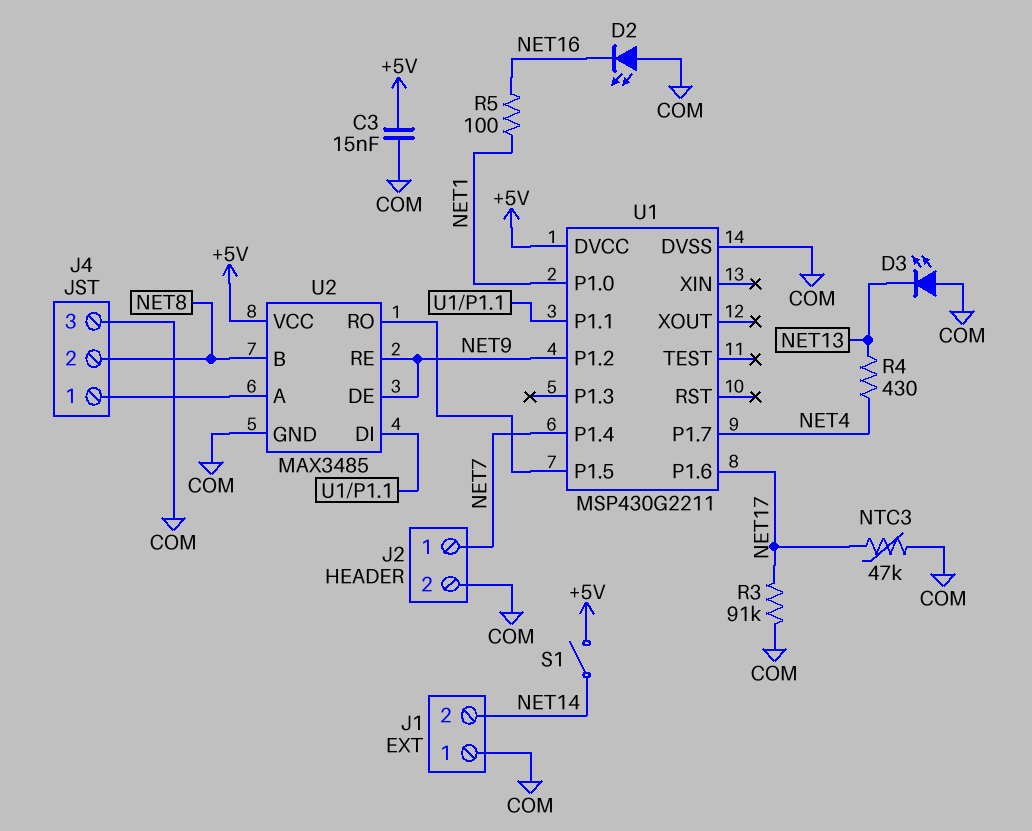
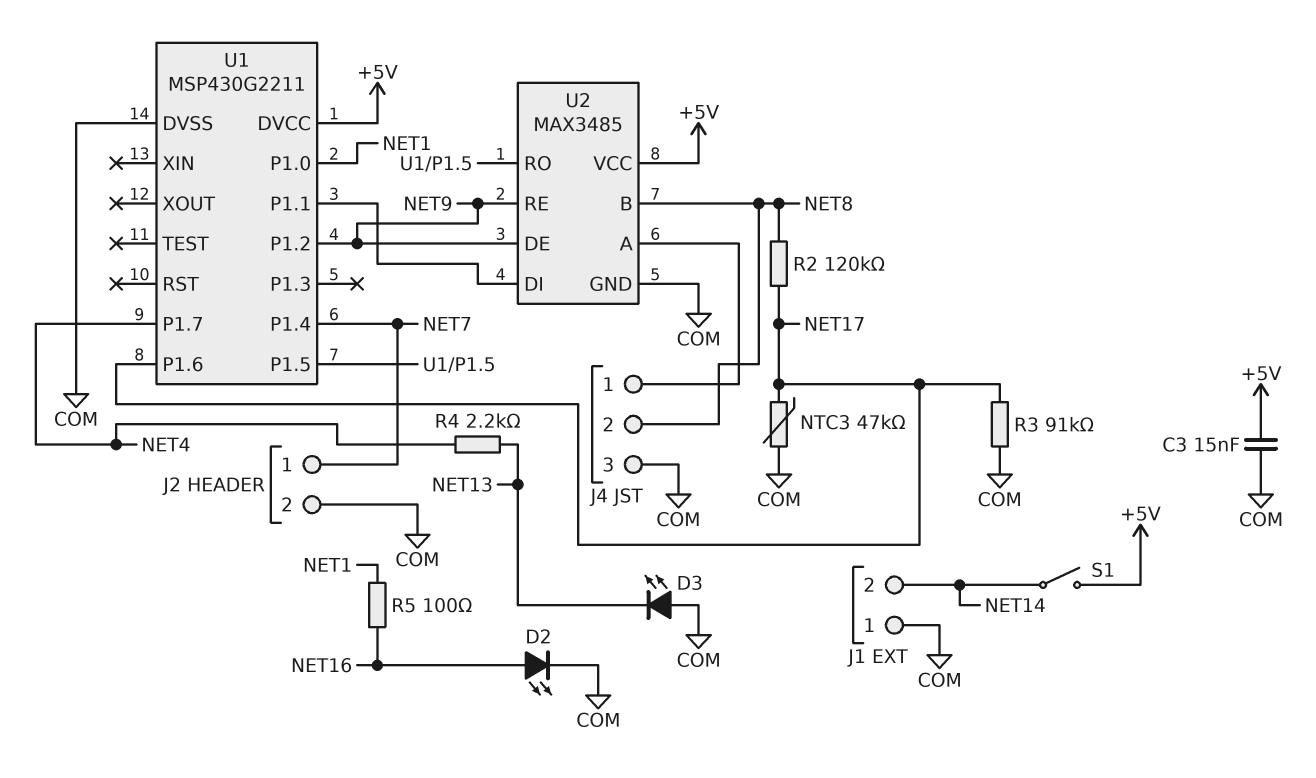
D2: LED (A COM, K NET16) -> LED (A NET16, K COM)
R2: none -> 120k (NET8, NET17)
R4: 430 (NET4, NET13) -> 2.2k (NET4, NET13)

